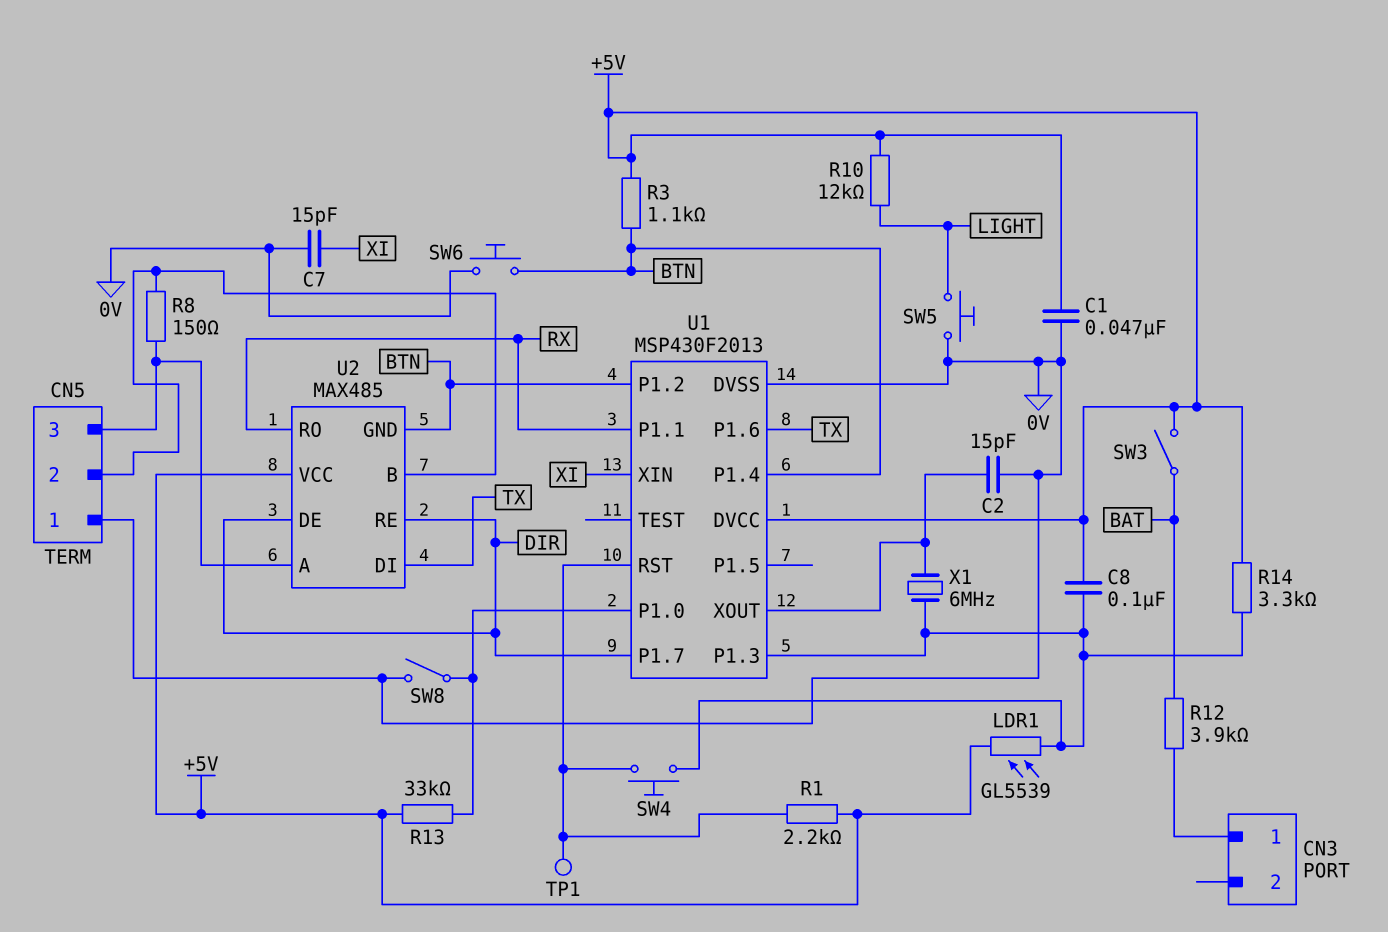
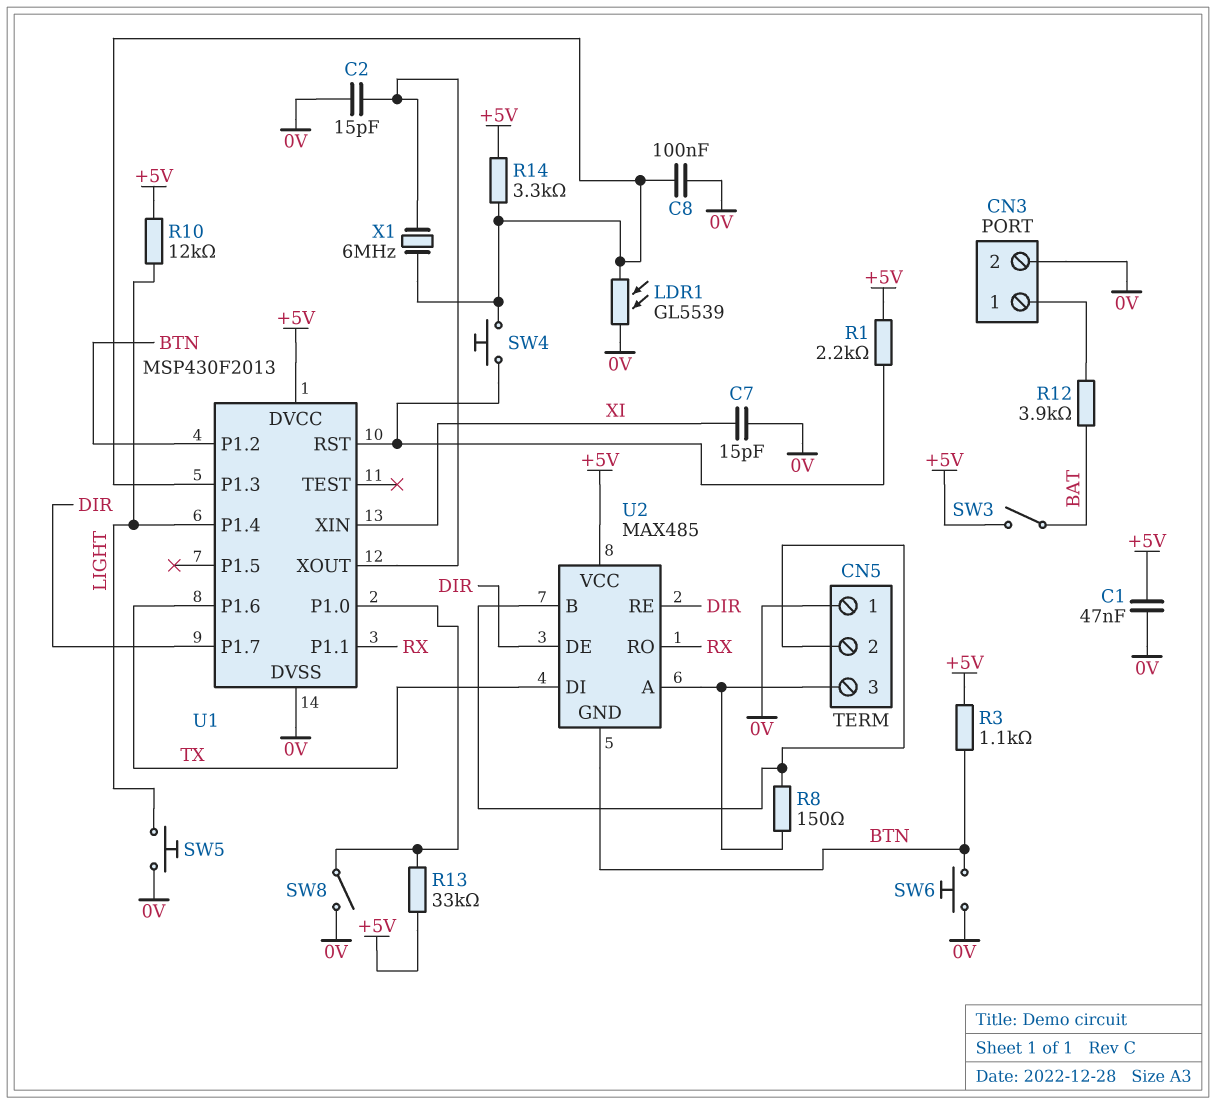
C8: 100nF (+5V, U1/P1.3) -> 100nF (0V, U1/P1.3)
CN3 pin 2: none -> 0V
LDR1: GL5539 (+5V, U1/P1.3) -> GL5539 (0V, U1/P1.3)
TP1: test point (U1/RST) -> none
U1 pin P1.4: BTN -> LIGHT

